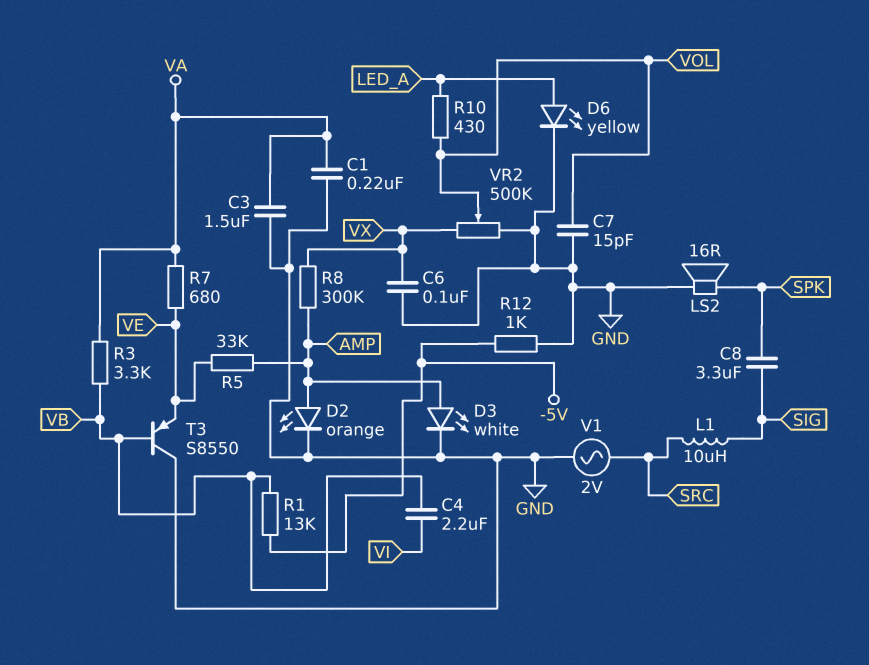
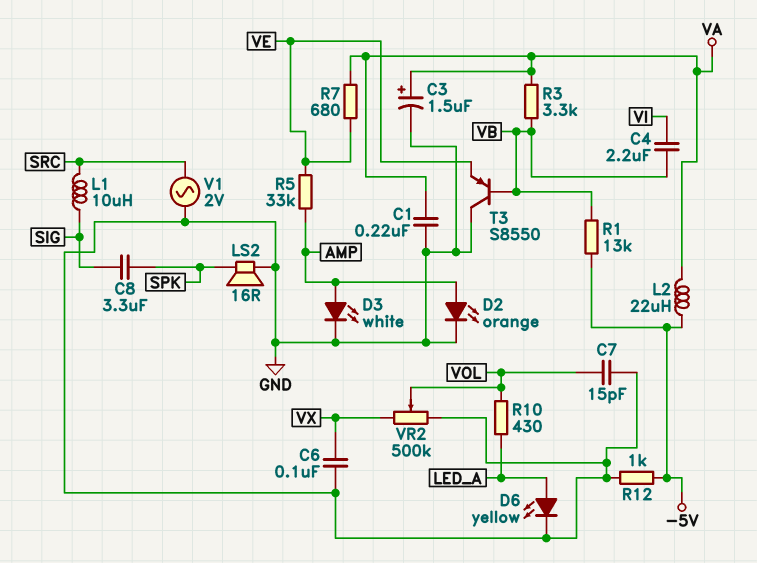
C3: 1.5uF (GND, VA) -> 1.5uF (plus VA, minus GND)
L2: none -> 22uH (-5V, VA)
R8: 300k (AMP, VX) -> none

